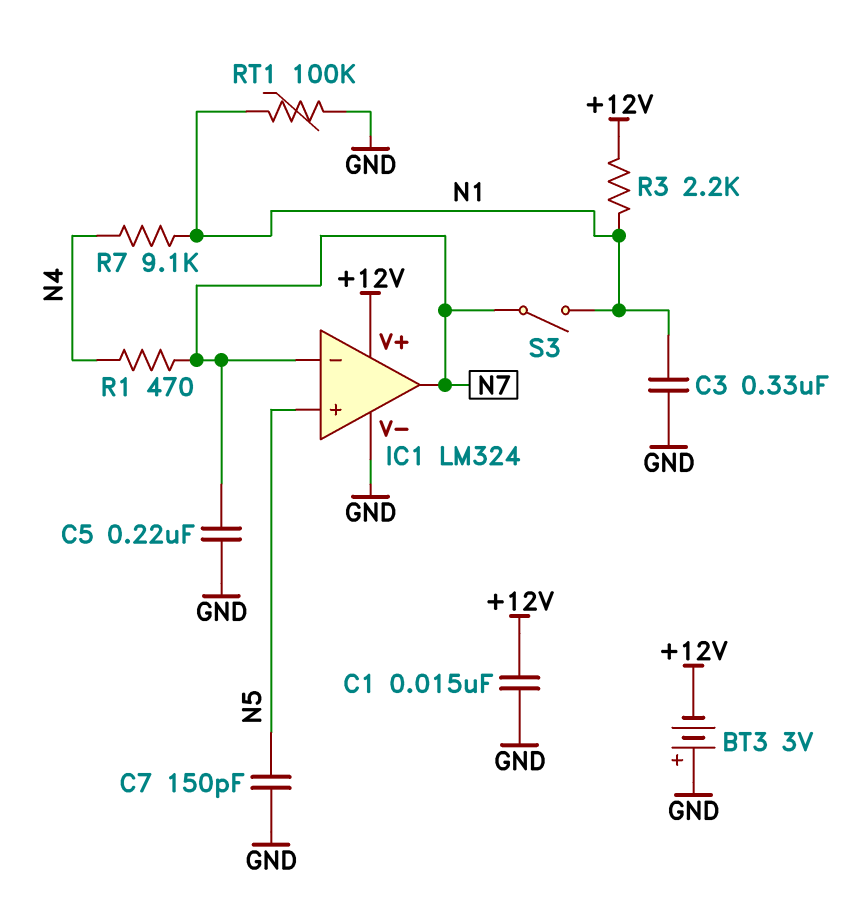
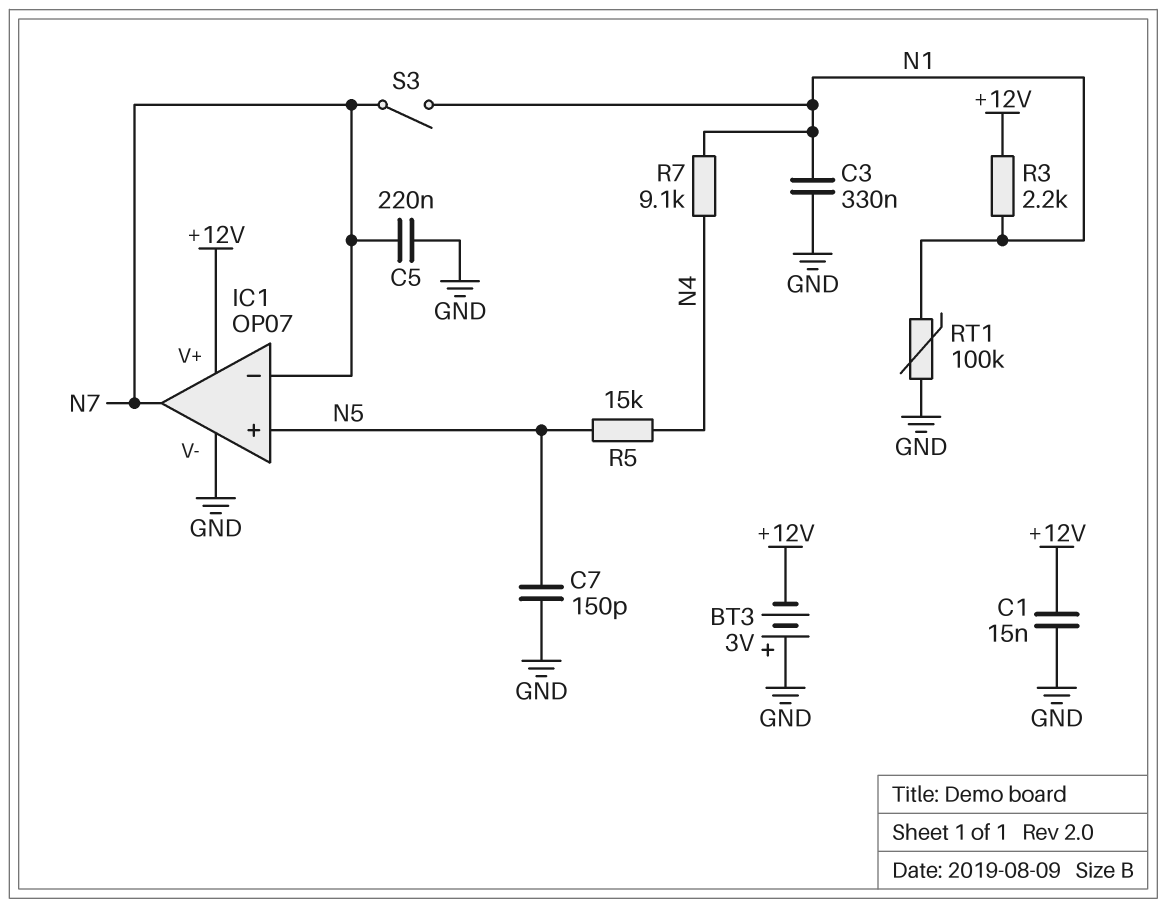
IC1: LM324 -> OP07
R1: 470 (N4, N7) -> none
R5: none -> 15k (N4, N5)

